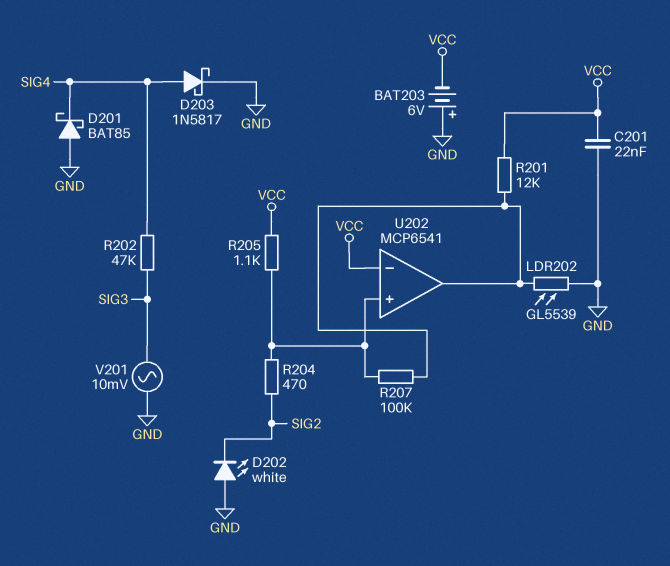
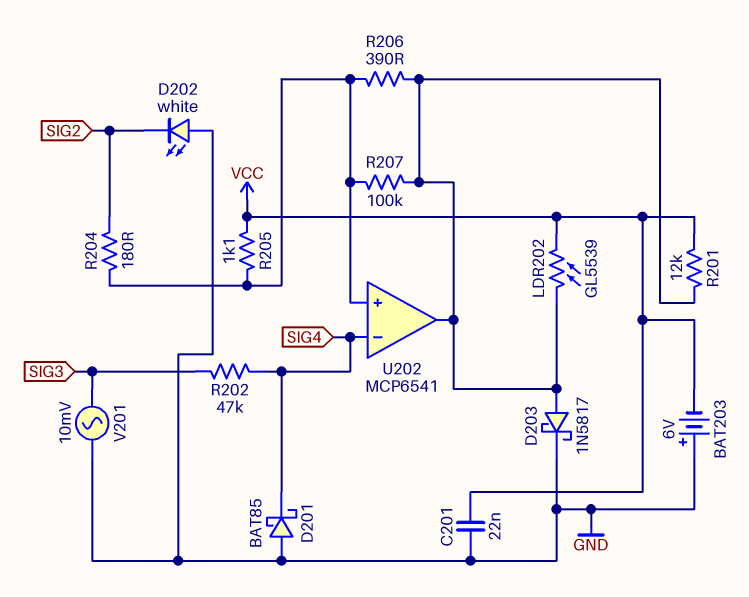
D203: schottky 1N5817 (A SIG4, K GND) -> schottky 1N5817 (A U202/out, K GND)
LDR202: GL5539 (GND, U202/out) -> GL5539 (U202/out, VCC)
R204: 470 (SIG2, U202/in+) -> 180 (SIG2, U202/in+)
R206: none -> 390 (U202/in+, U202/out)
U202 pin in-: VCC -> SIG4

